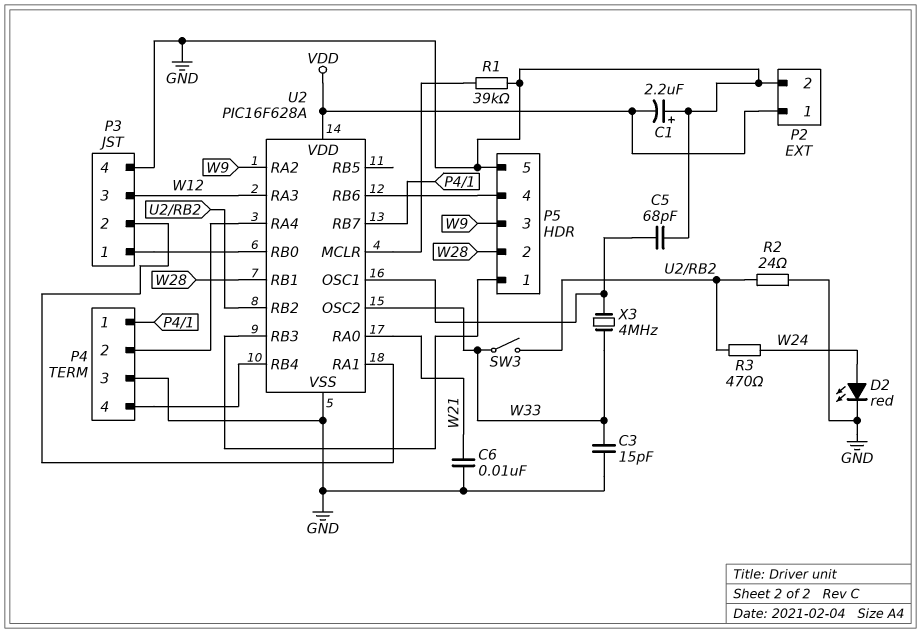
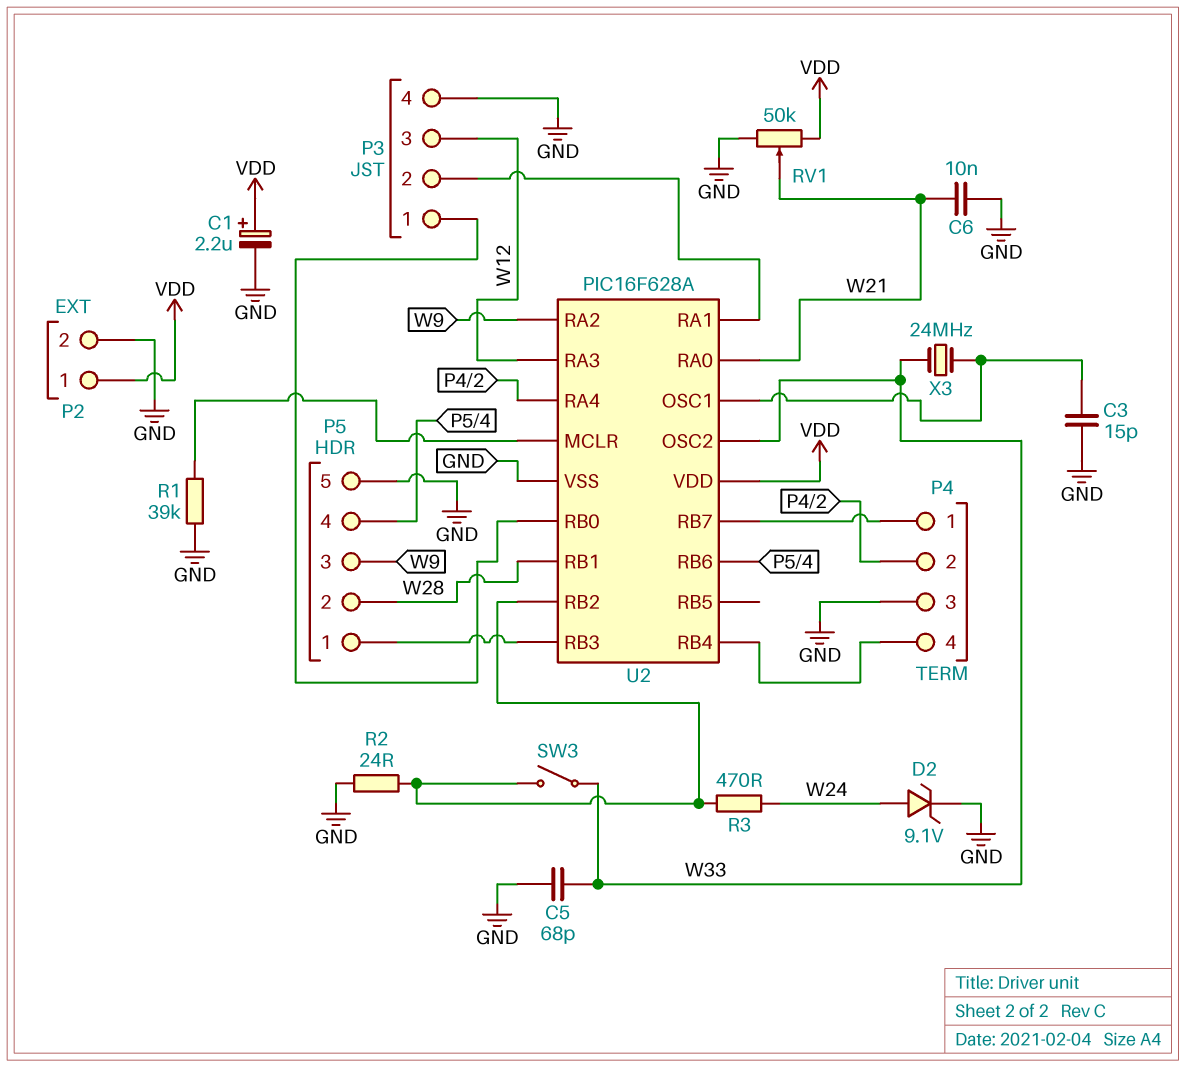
C1: 2.2uF (plus GND, minus VDD) -> 2.2uF (plus VDD, minus GND)
C3: 15pF (GND, W33) -> 15pF (GND, U2/OSC1)
C5: 68pF (GND, U2/OSC1) -> 68pF (GND, W33)
D2: LED red (A W24, K GND) -> zener 9.1V (A W24, K GND)
RV1: none -> 50k (GND, VDD, wiper W21)
X3: 4MHz (U2/OSC1, W33) -> 24MHz (U2/OSC1, W33)

